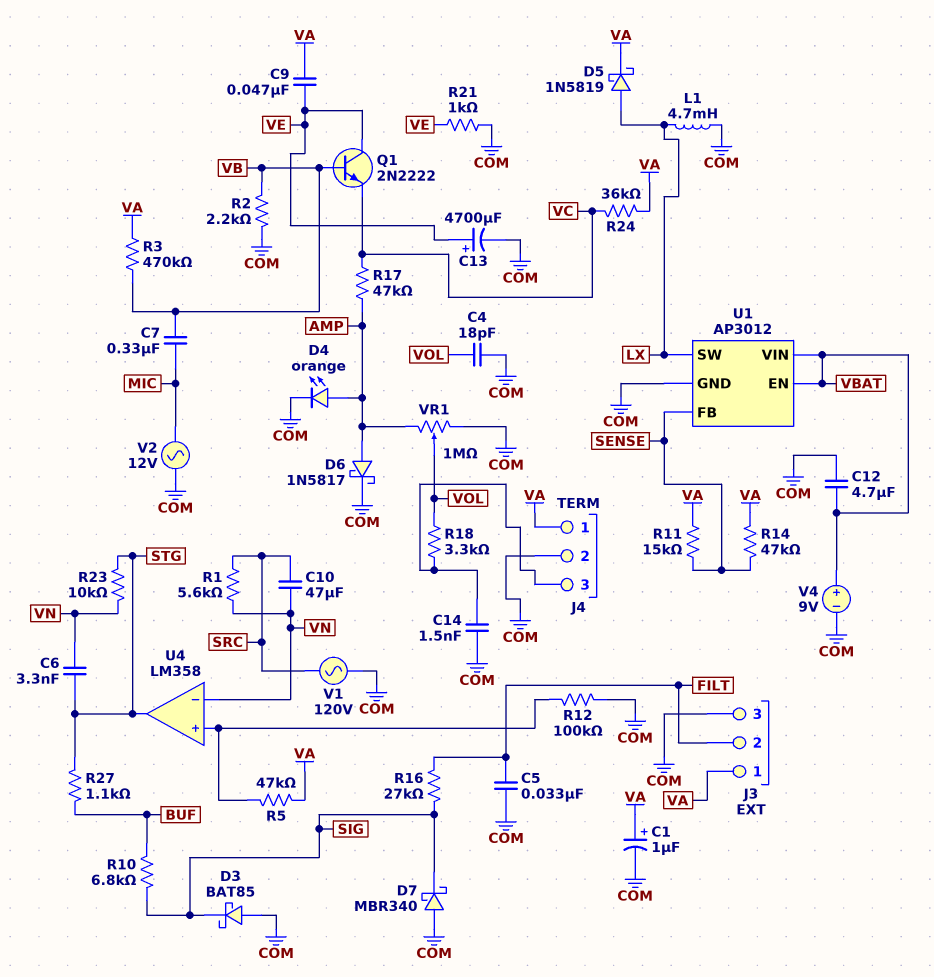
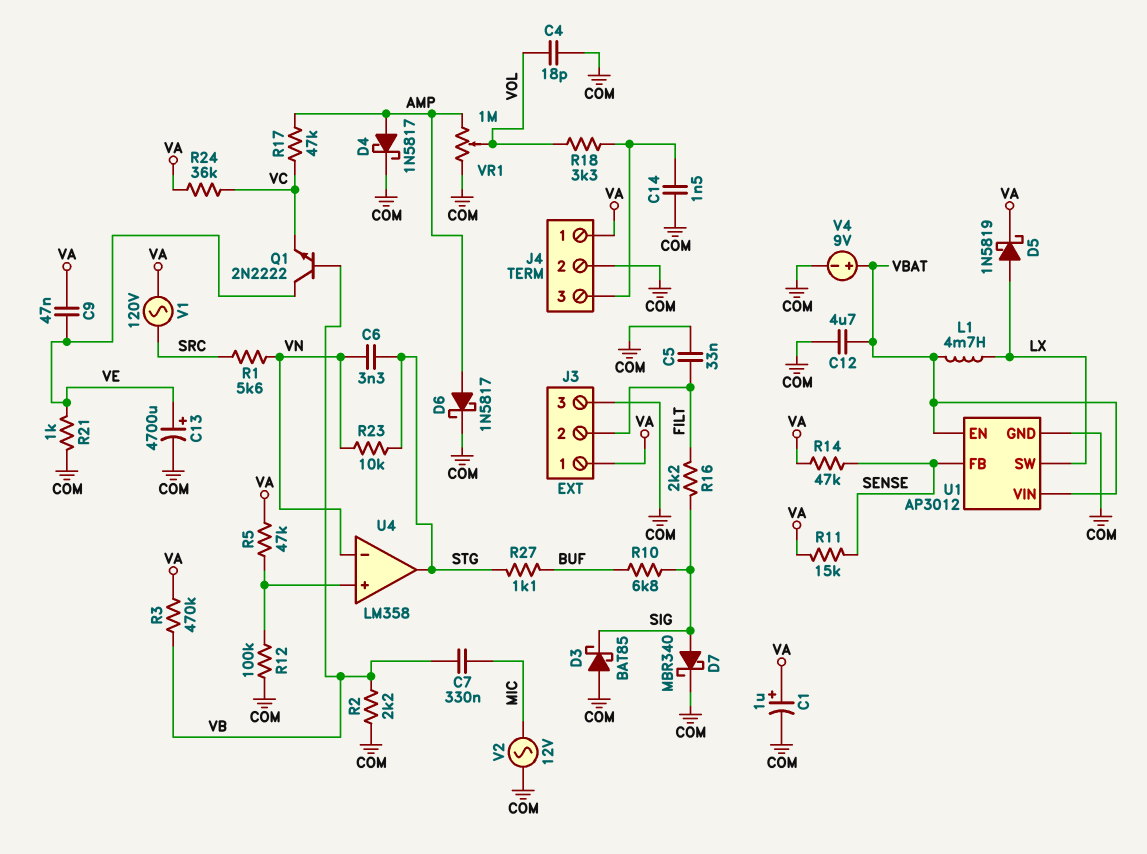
C10: 47uF (SRC, VN) -> none
D4: LED orange (A AMP, K COM) -> schottky 1N5817 (A AMP, K COM)
D7: schottky MBR340 (A COM, K SIG) -> schottky MBR340 (A SIG, K COM)
L1: 4.7mH (COM, LX) -> 4.7mH (LX, VBAT)
R16: 27k (FILT, SIG) -> 2.2k (FILT, SIG)
V1: AC 120V (COM, SRC) -> AC 120V (SRC, VA)

